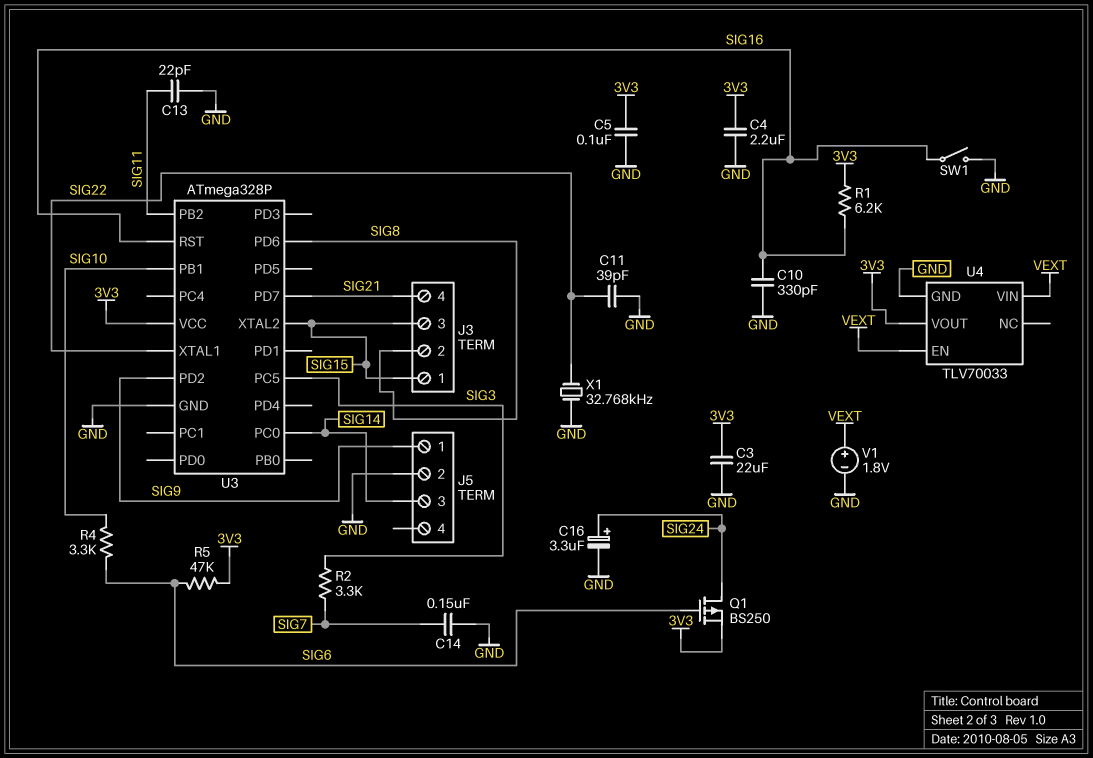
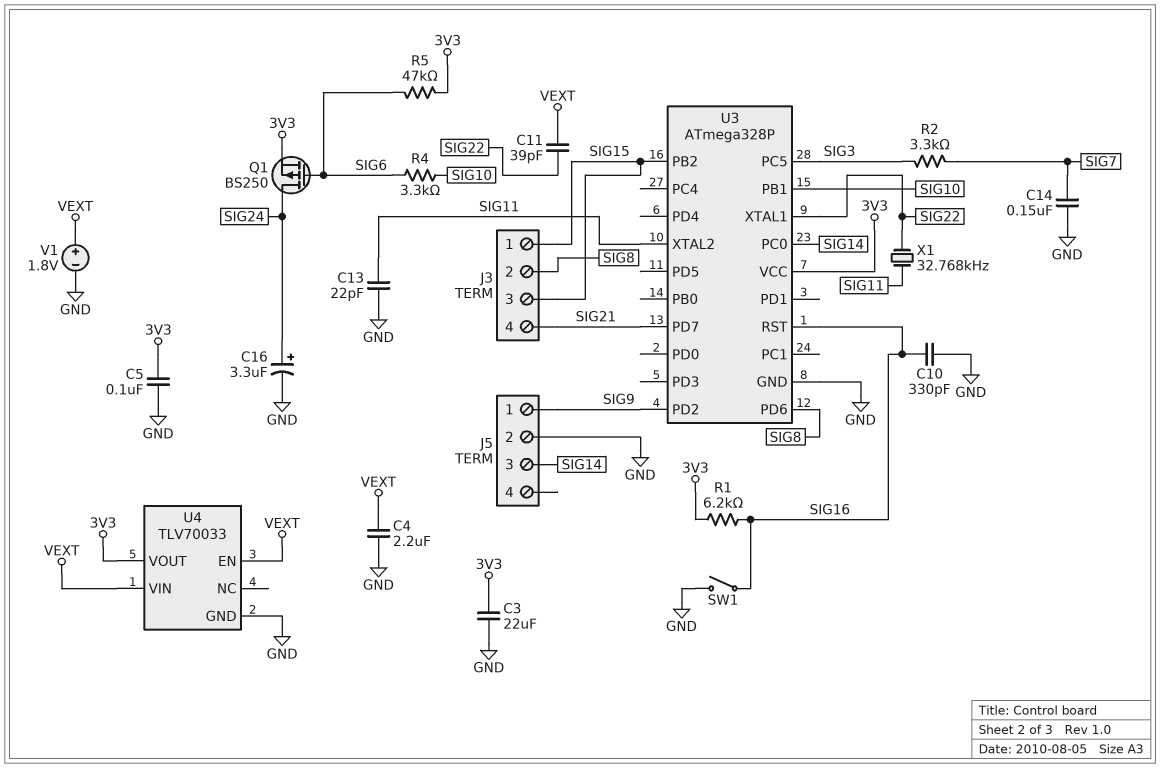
C4: 2.2uF (3V3, GND) -> 2.2uF (GND, VEXT)
C11: 39pF (GND, SIG22) -> 39pF (SIG22, VEXT)
U3 pin PB2: SIG11 -> SIG15
U3 pin XTAL2: SIG15 -> SIG11
X1: 32.768kHz (GND, SIG22) -> 32.768kHz (SIG11, SIG22)

